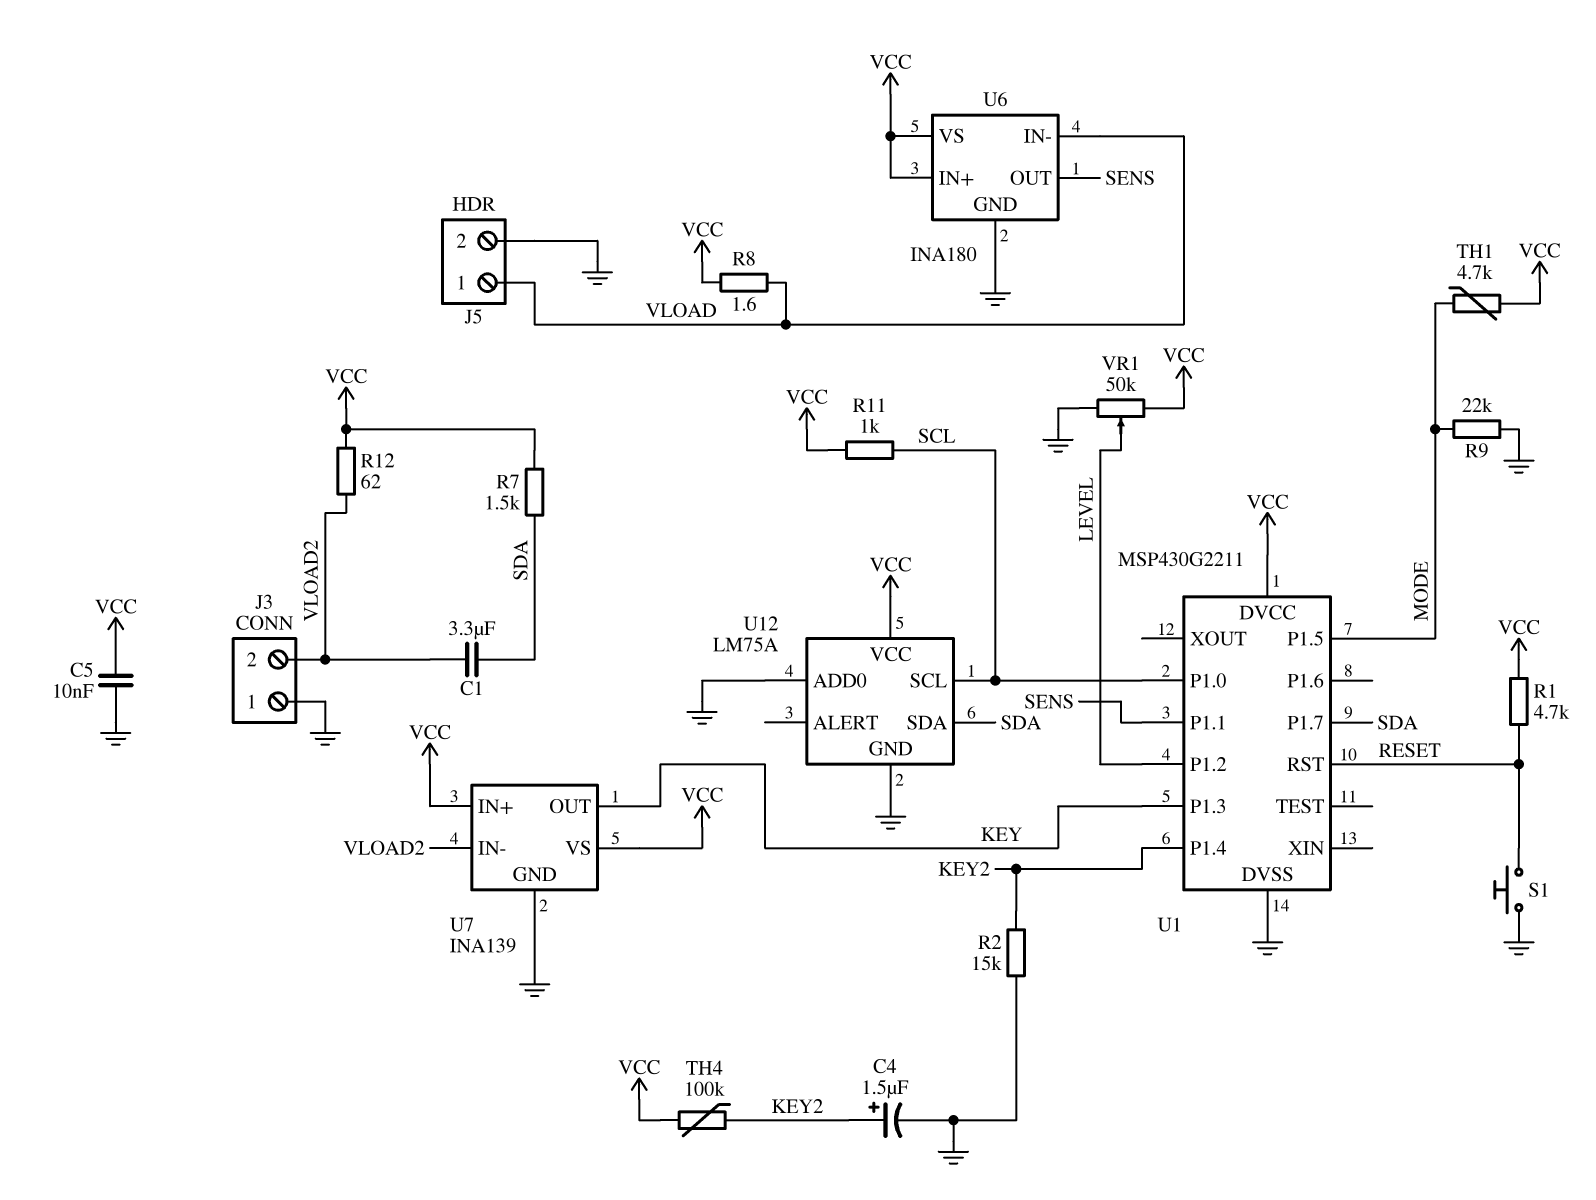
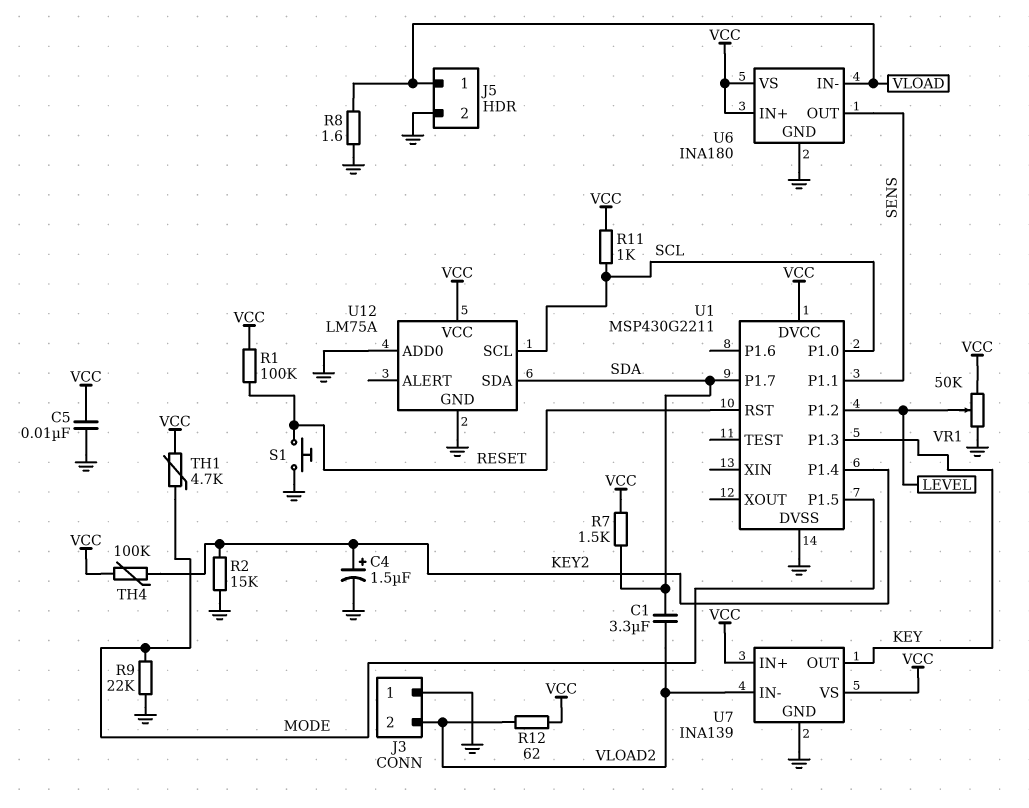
R1: 4.7k (RESET, VCC) -> 100k (RESET, VCC)
R8: 1.6 (VCC, VLOAD) -> 1.6 (GND, VLOAD)

